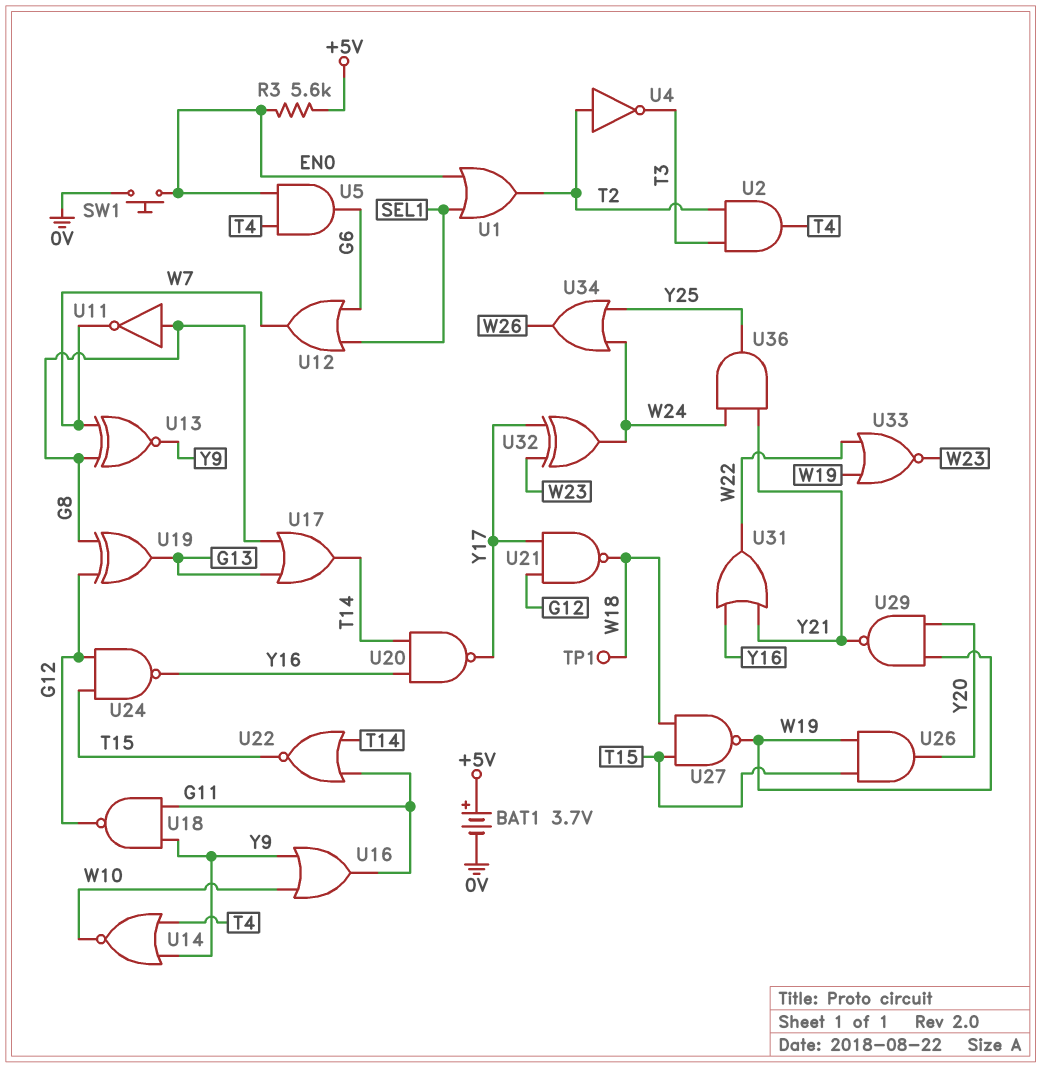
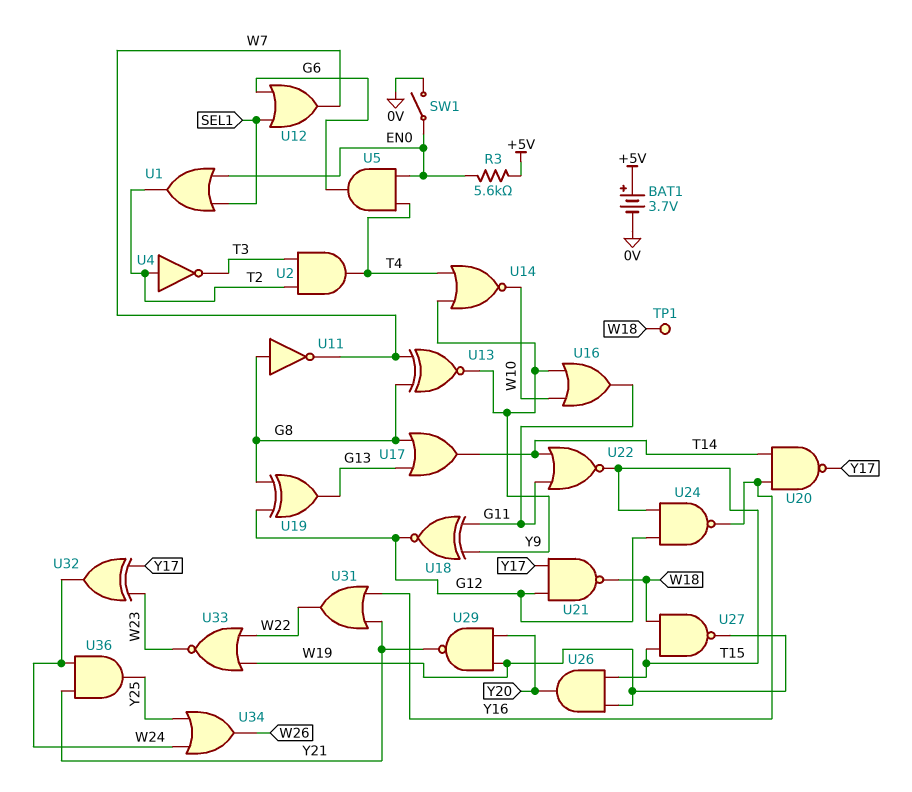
SW1: button (0V, EN0) -> switch (0V, EN0)
U18: NAND (in G11, in Y9, out G12) -> XNOR (in G11, in Y9, out G12)

